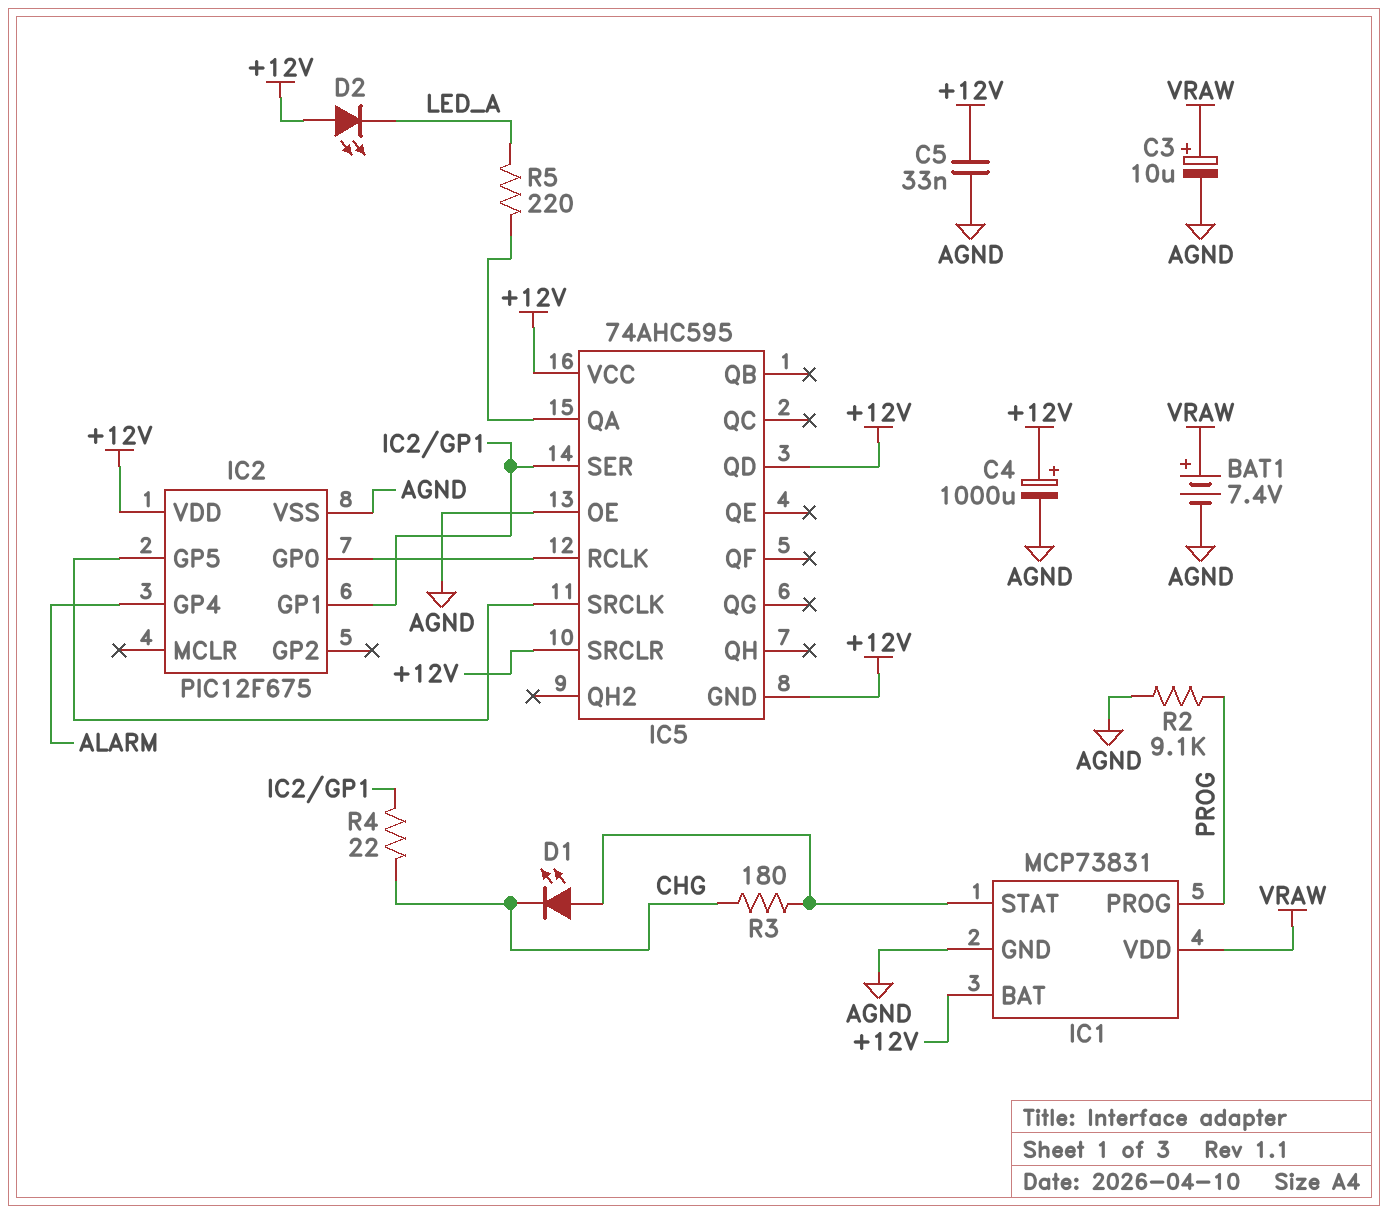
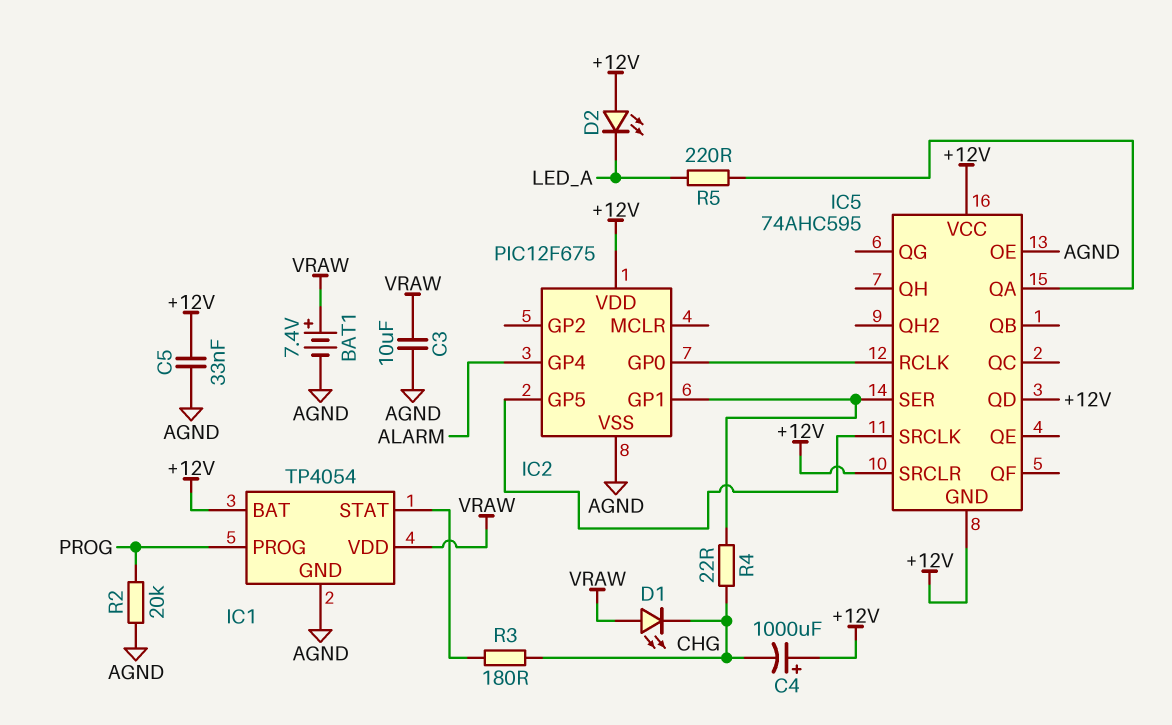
C3: 10uF (plus VRAW, minus AGND) -> 10uF (AGND, VRAW)
C4: 1000uF (plus +12V, minus AGND) -> 1000uF (plus +12V, minus CHG)
D1: LED (A IC1/STAT, K CHG) -> LED (A VRAW, K CHG)
IC1: MCP73831 -> TP4054
R2: 9.1k (AGND, PROG) -> 20k (AGND, PROG)

